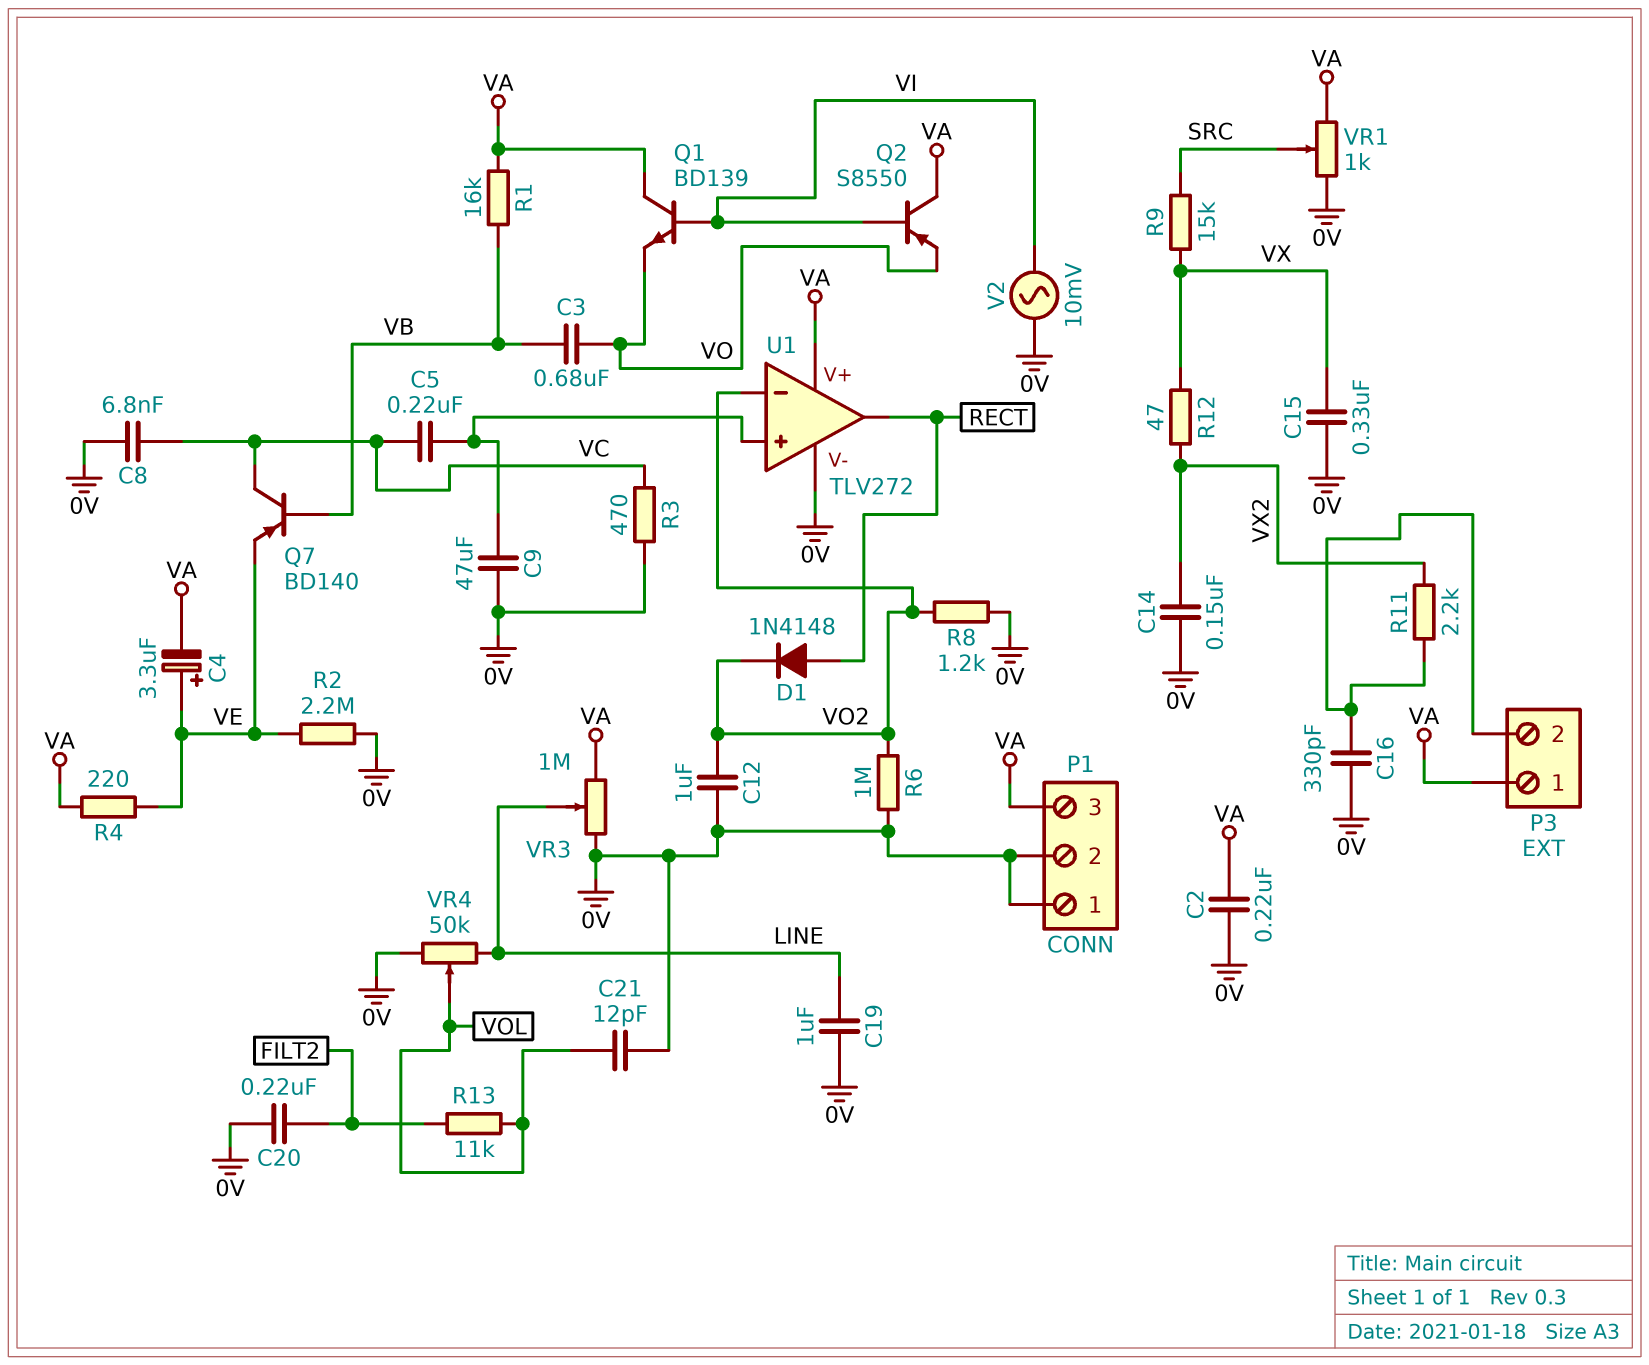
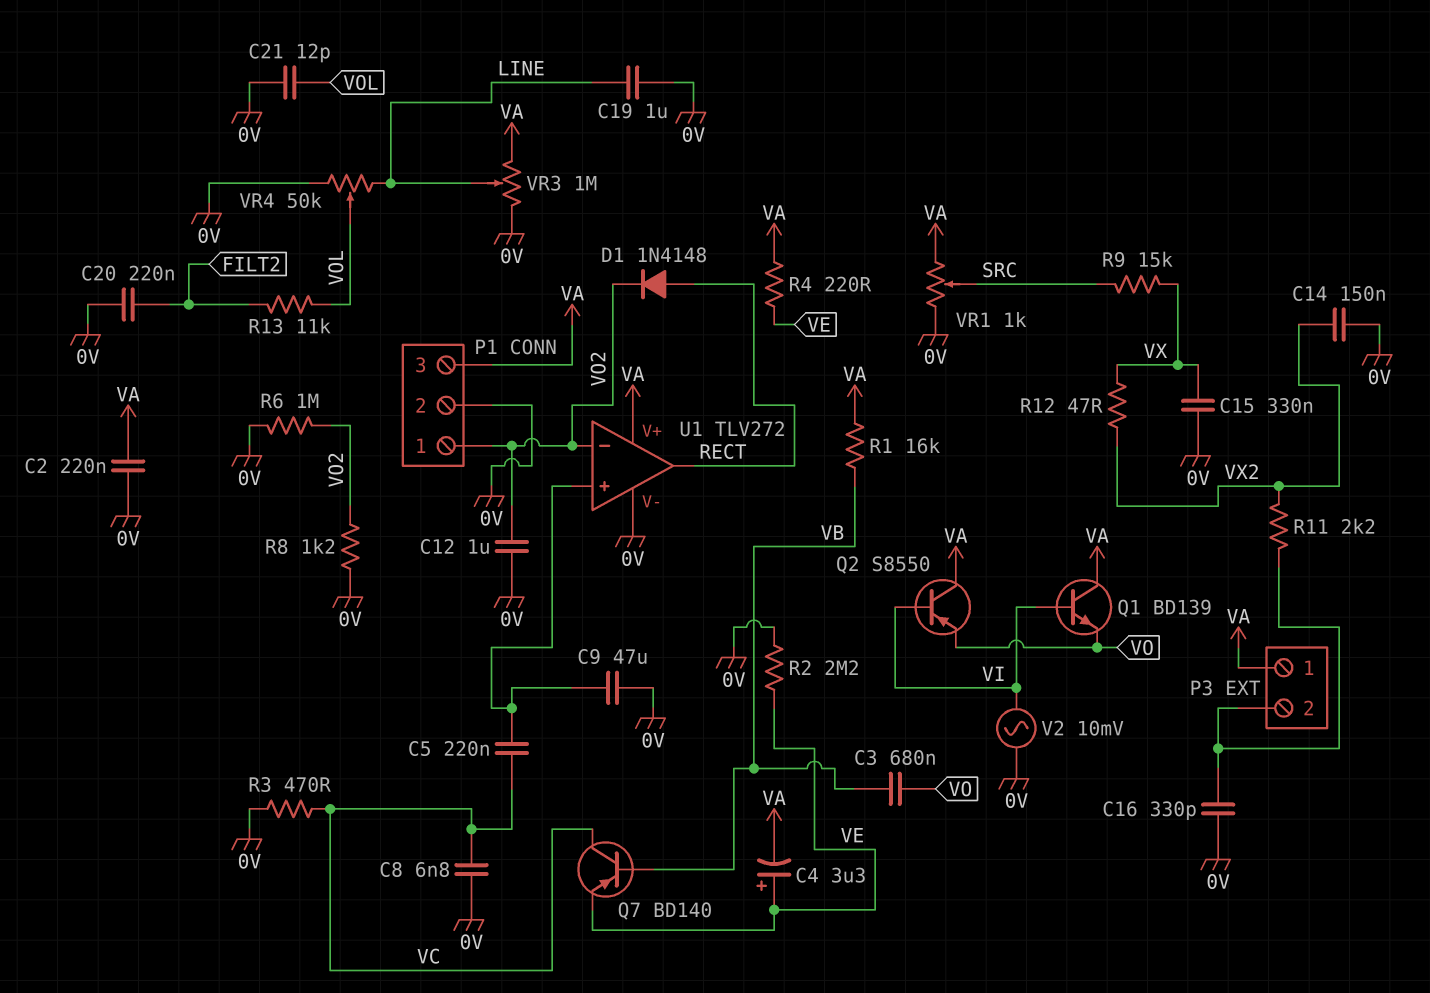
P1 pin 1: 0V -> VO2

